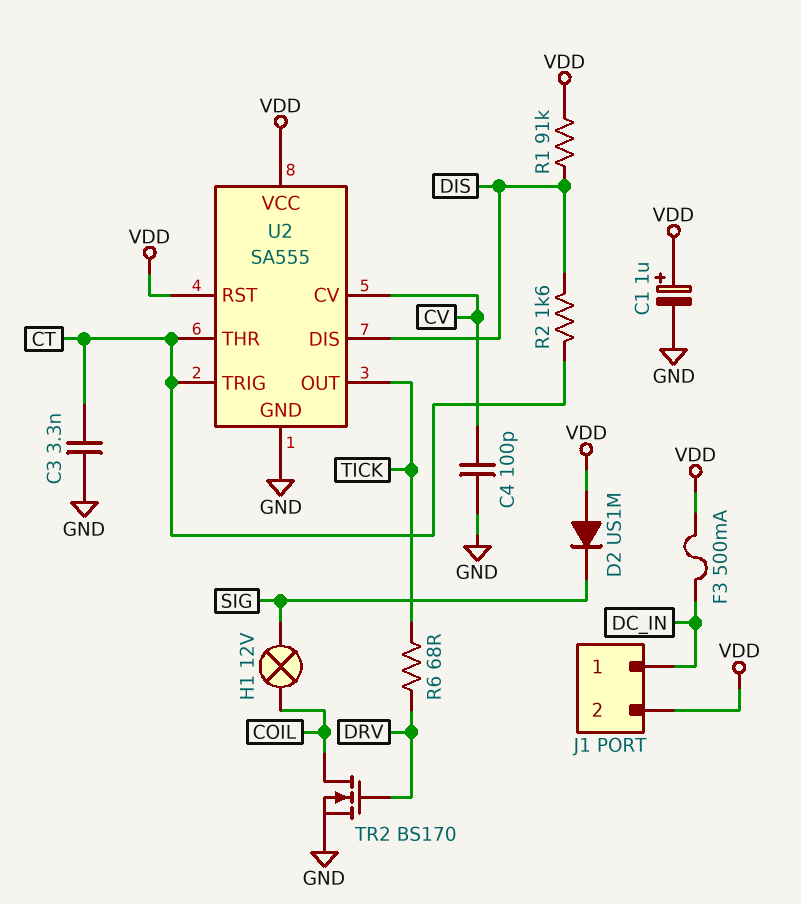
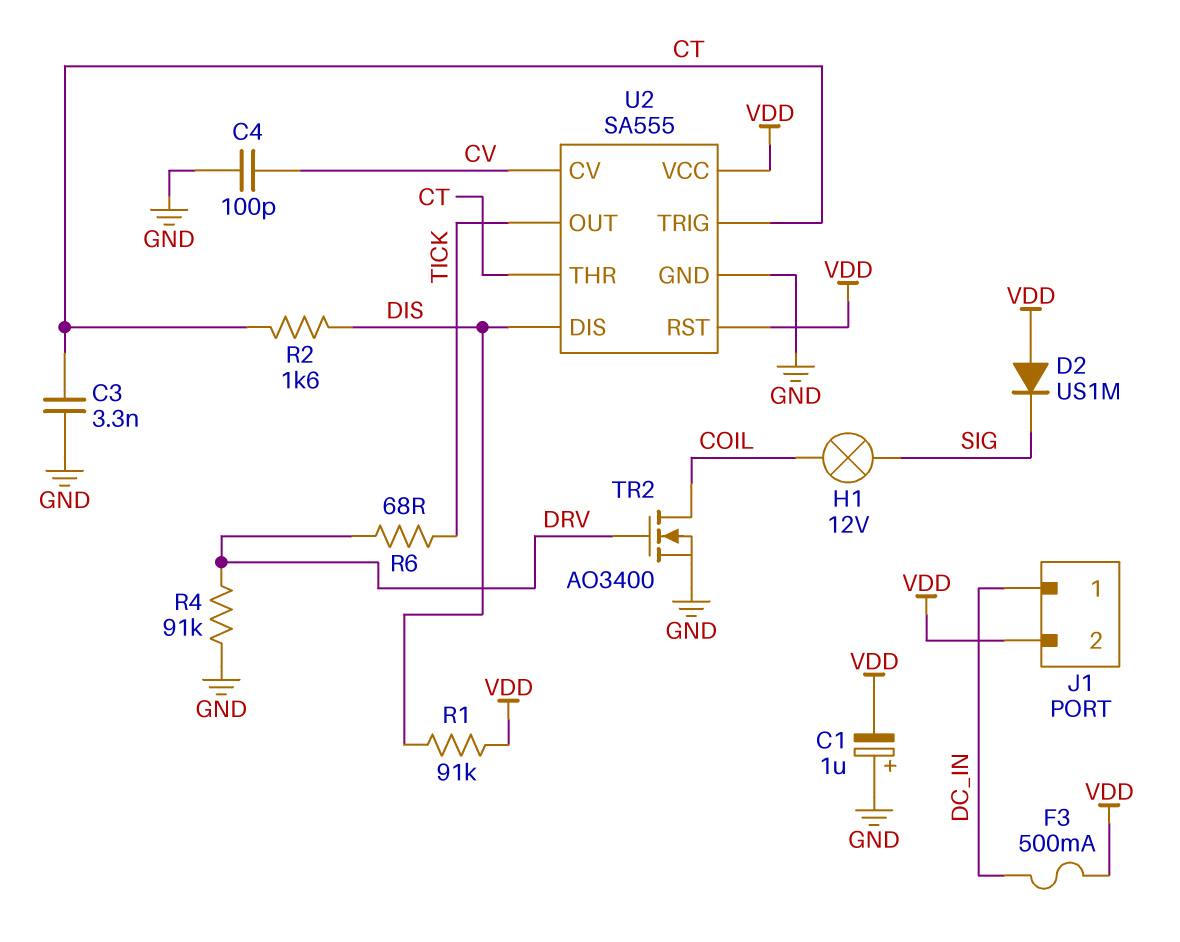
C1: 1uF (plus VDD, minus GND) -> 1uF (plus GND, minus VDD)
R4: none -> 91k (DRV, GND)
TR2: NMOS BS170 (G DRV, D COIL, S GND) -> NMOS AO3400 (G DRV, D COIL, S GND)

